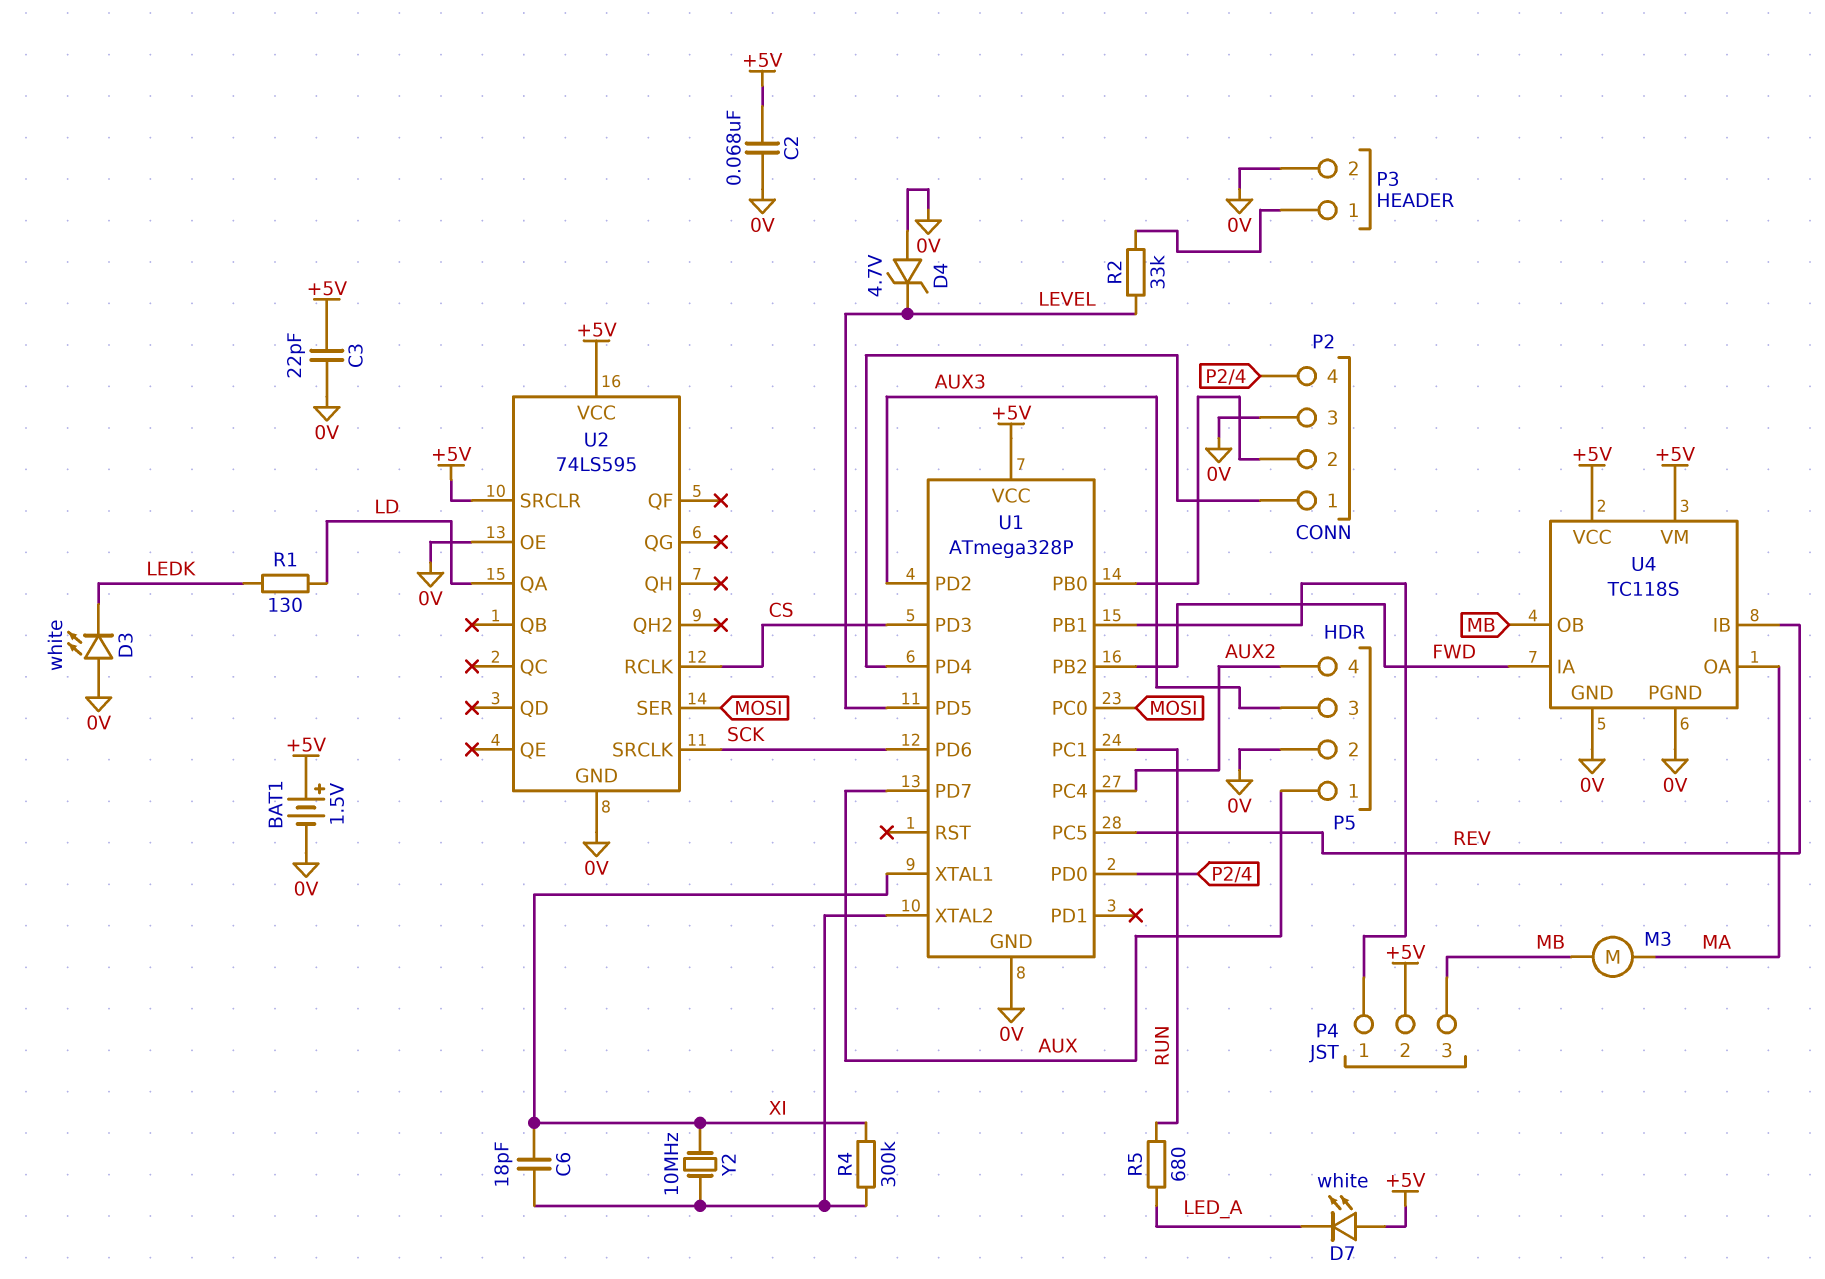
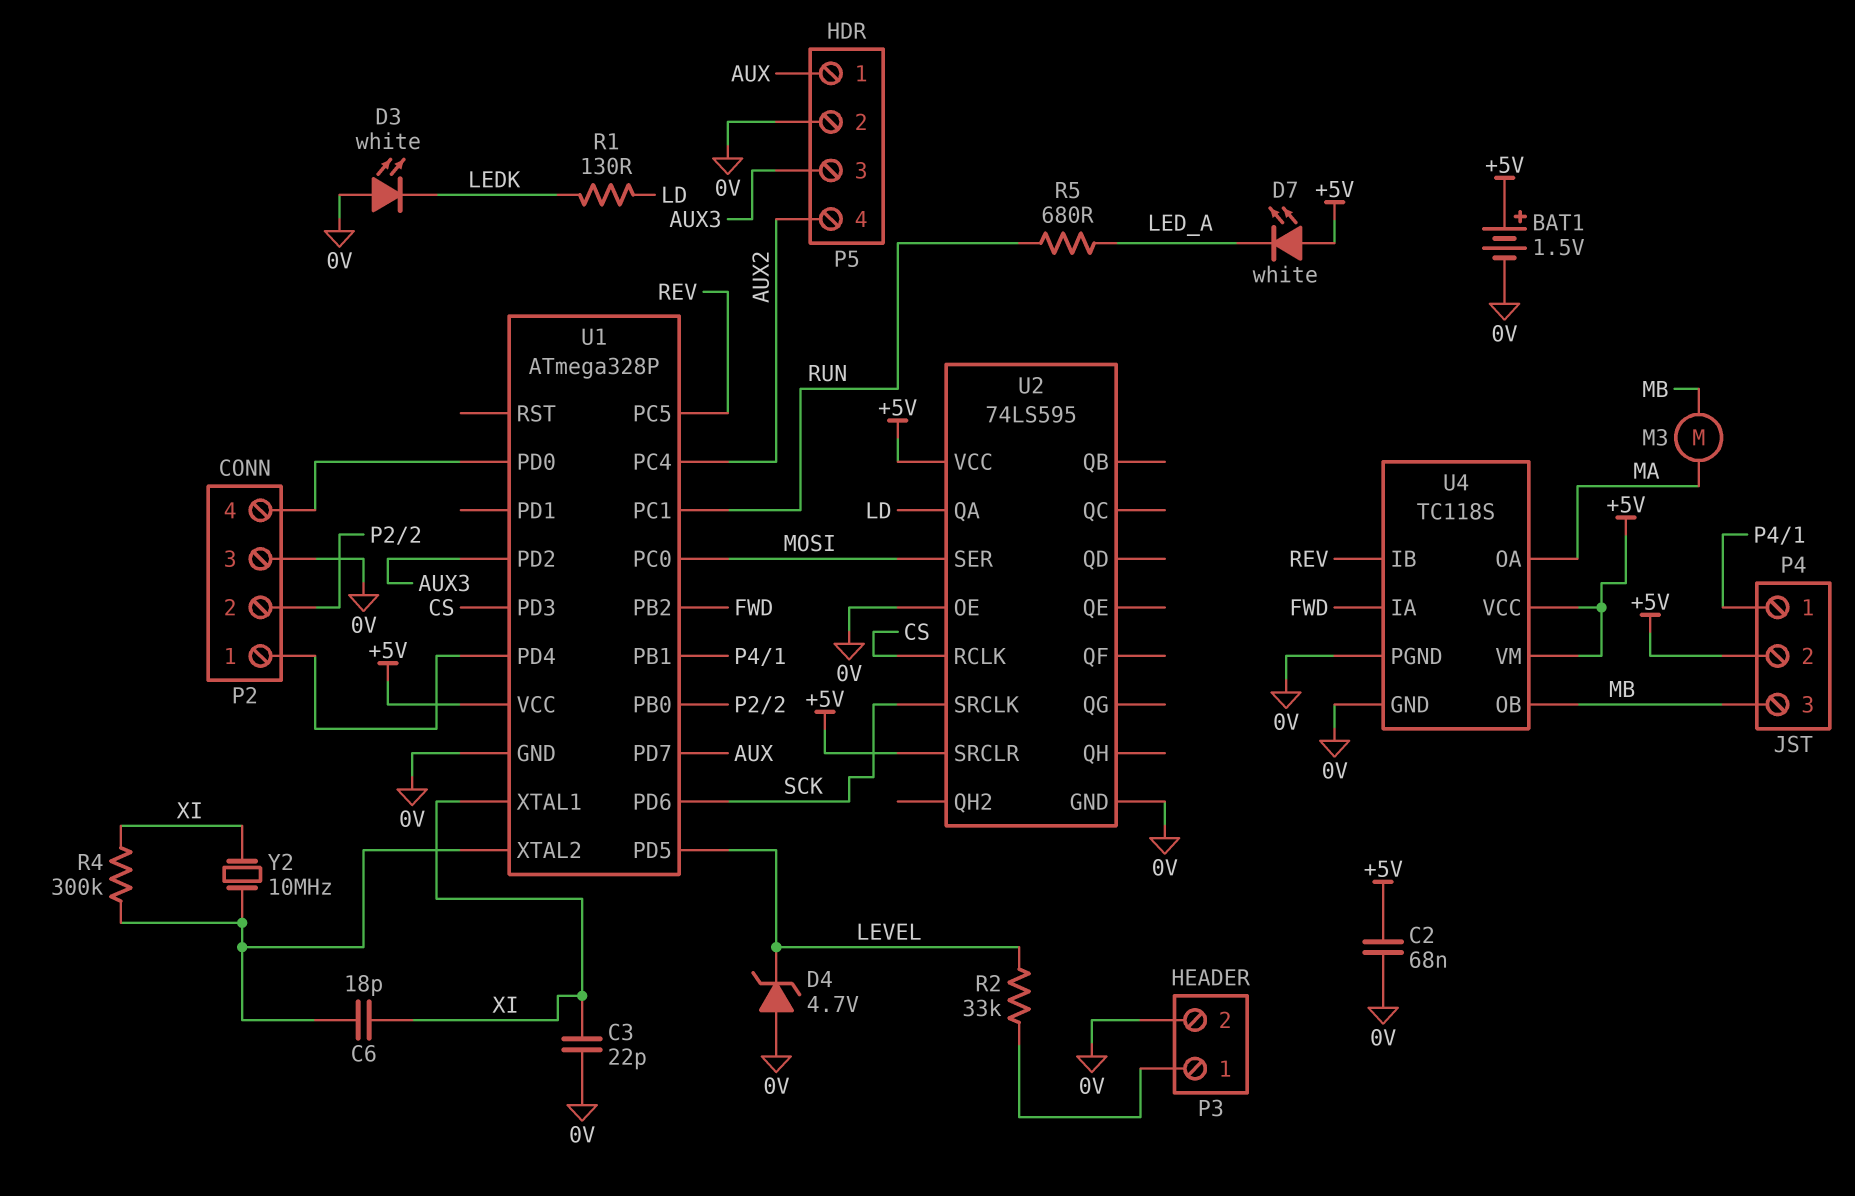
C3: 22pF (+5V, 0V) -> 22pF (0V, XI)

